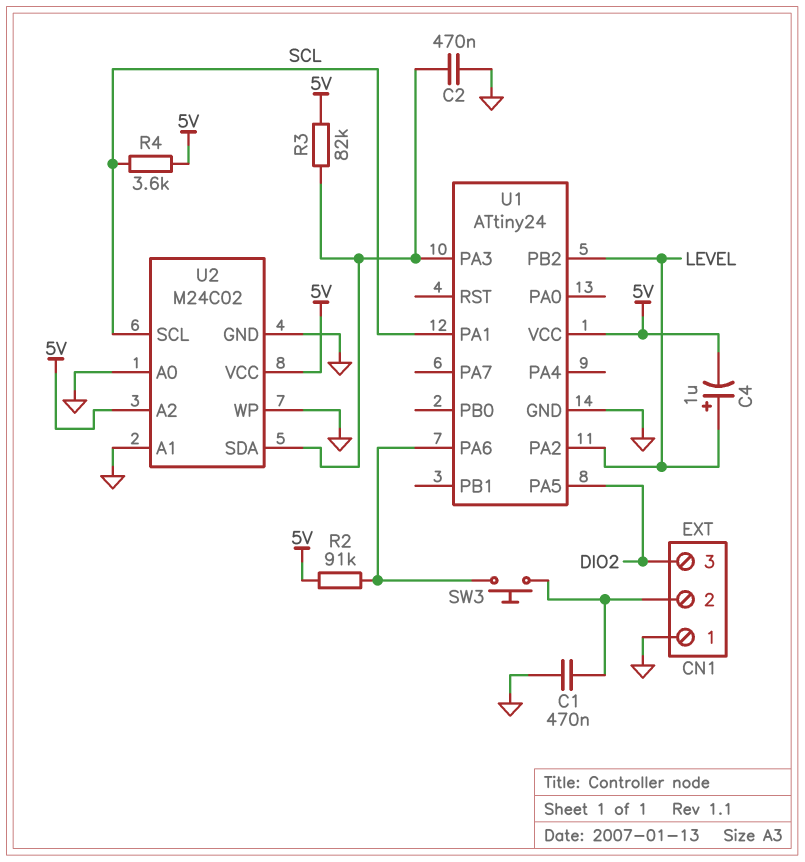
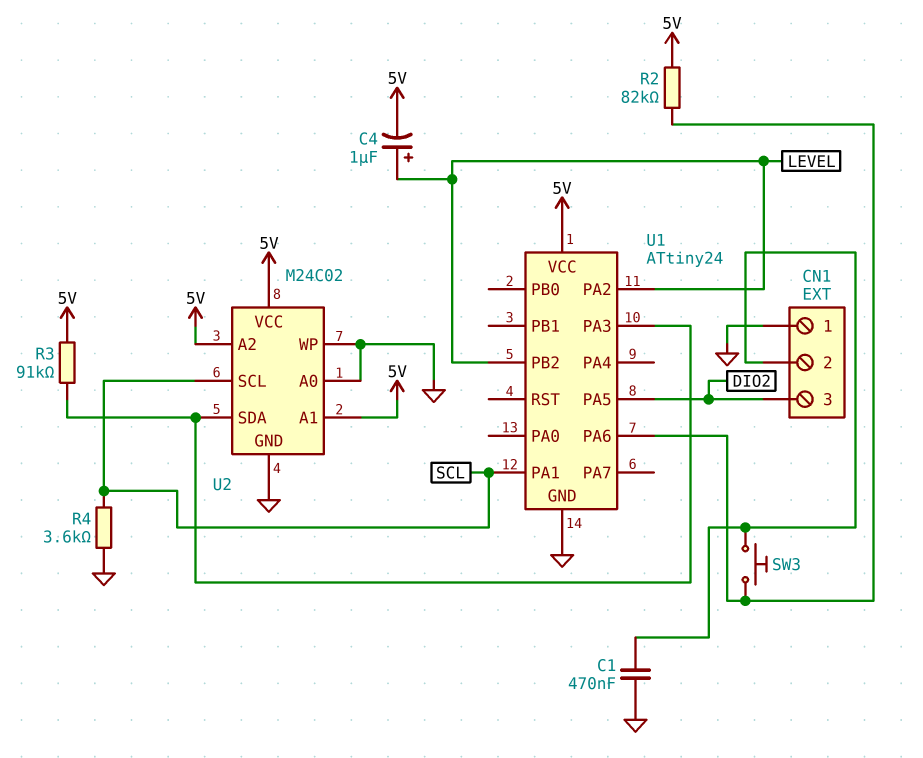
C2: 470nF (GND, U1/PA3) -> none
R2: 91k (5V, U1/PA6) -> 82k (5V, U1/PA6)
R3: 82k (5V, U1/PA3) -> 91k (5V, U1/PA3)
R4: 3.6k (5V, SCL) -> 3.6k (GND, SCL)
U2 pin A1: GND -> 5V

